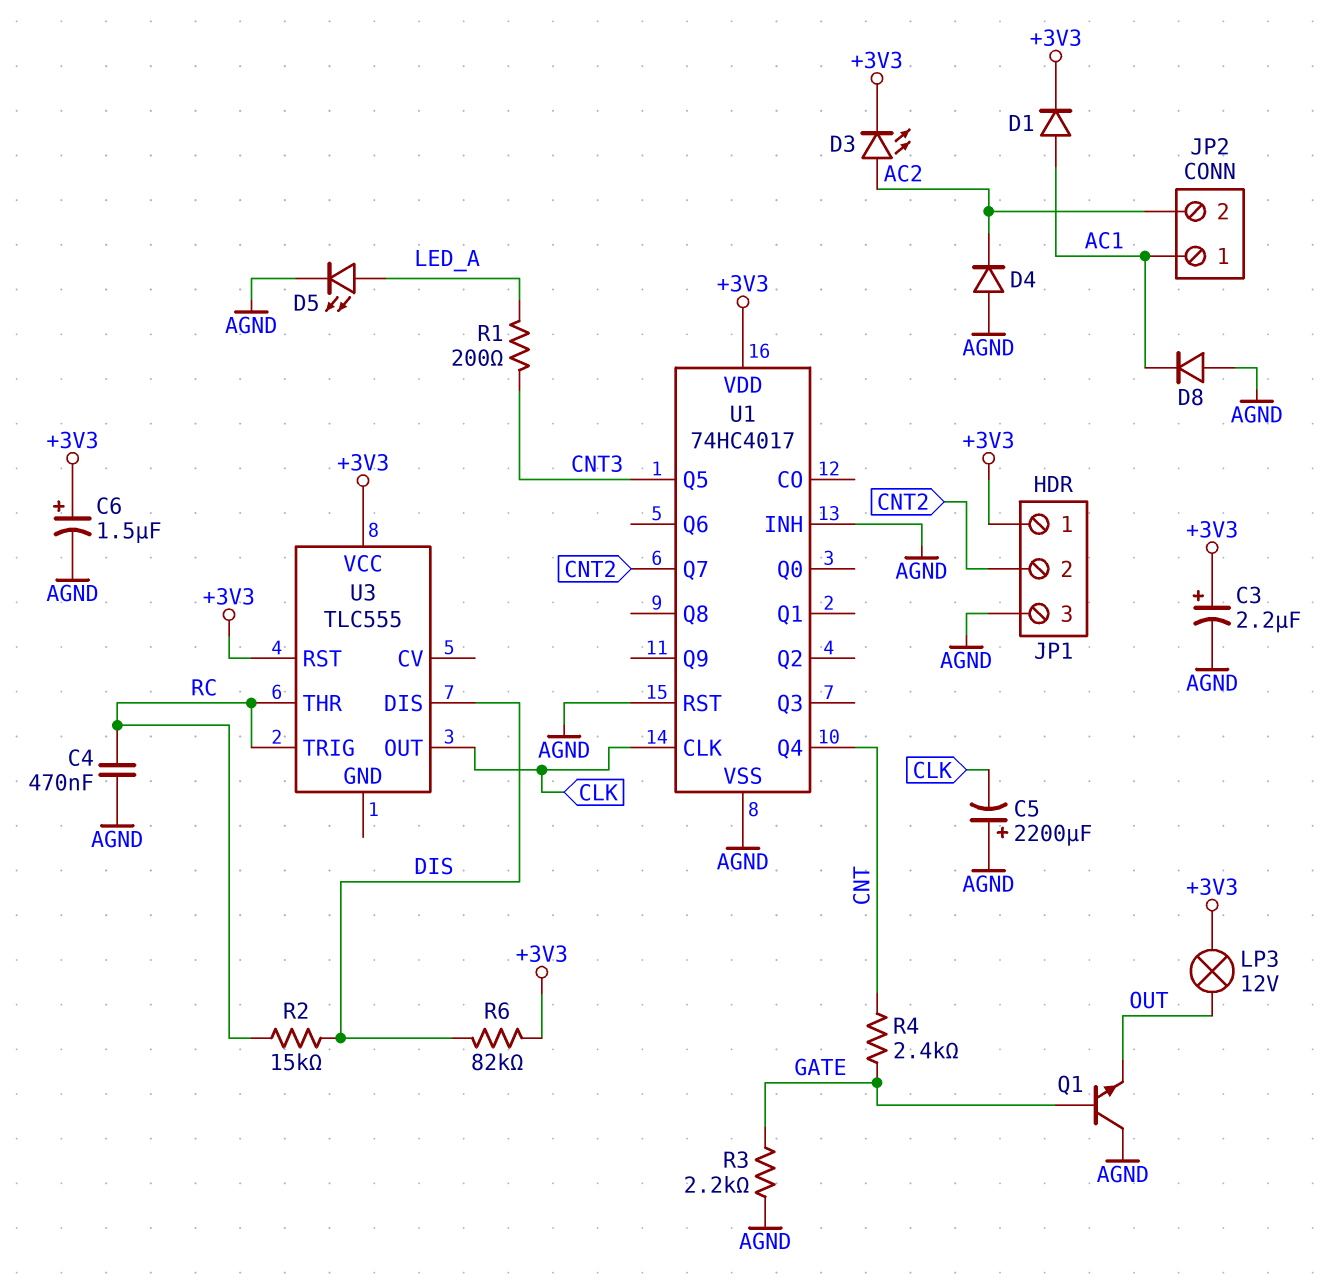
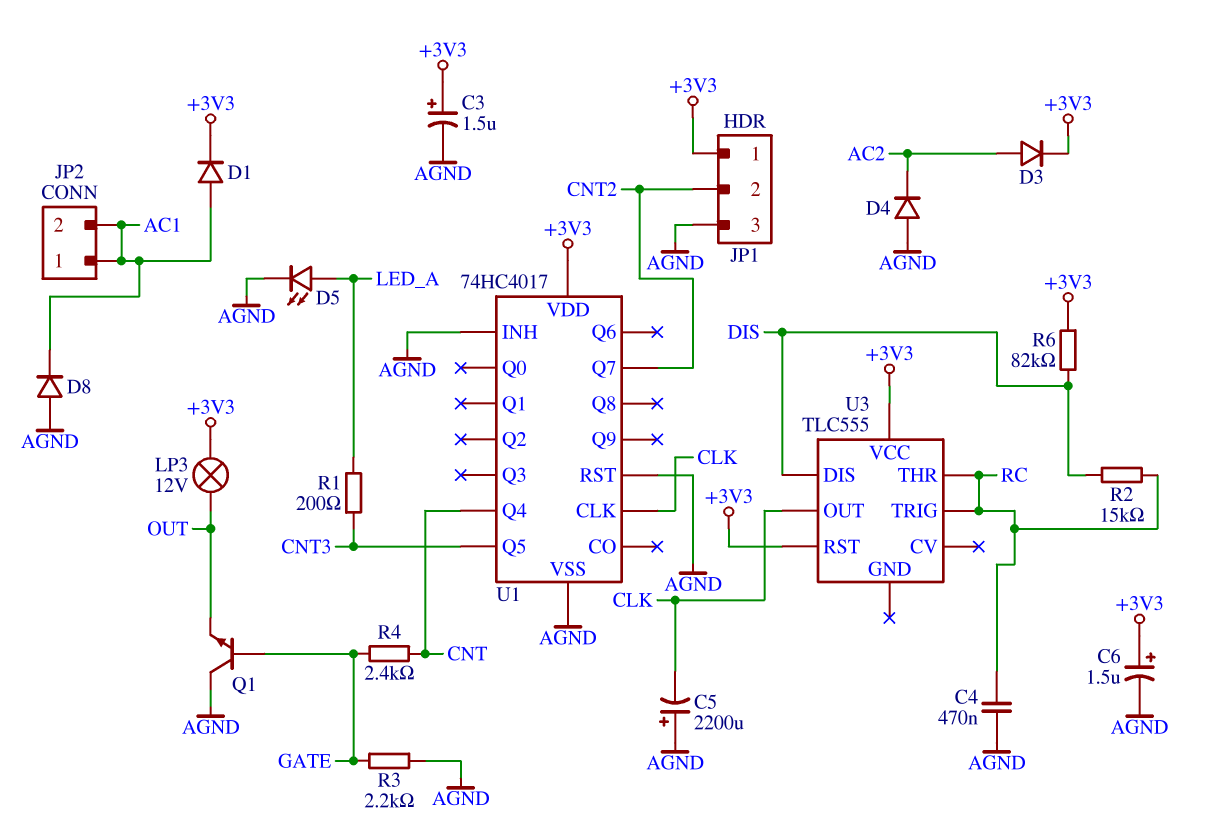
C3: 2.2uF (plus +3V3, minus AGND) -> 1.5uF (plus +3V3, minus AGND)
D3: LED (A AC2, K +3V3) -> diode (A AC2, K +3V3)
JP2 pin 2: AC2 -> AC1

